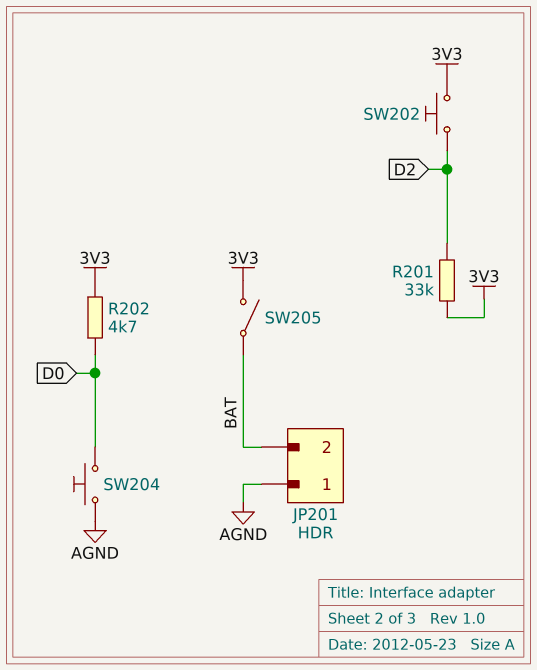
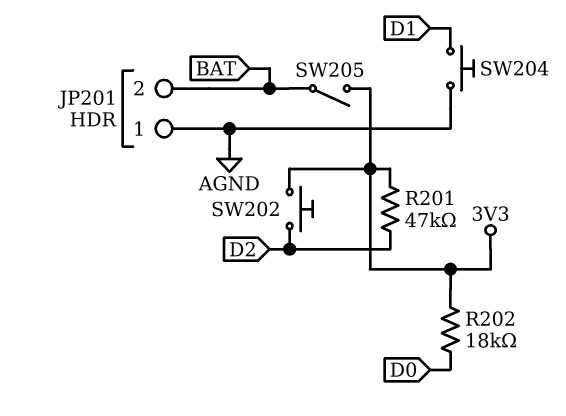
R201: 33k (3V3, D2) -> 47k (3V3, D2)
R202: 4.7k (3V3, D0) -> 18k (3V3, D0)
SW204: button (AGND, D0) -> button (AGND, D1)

